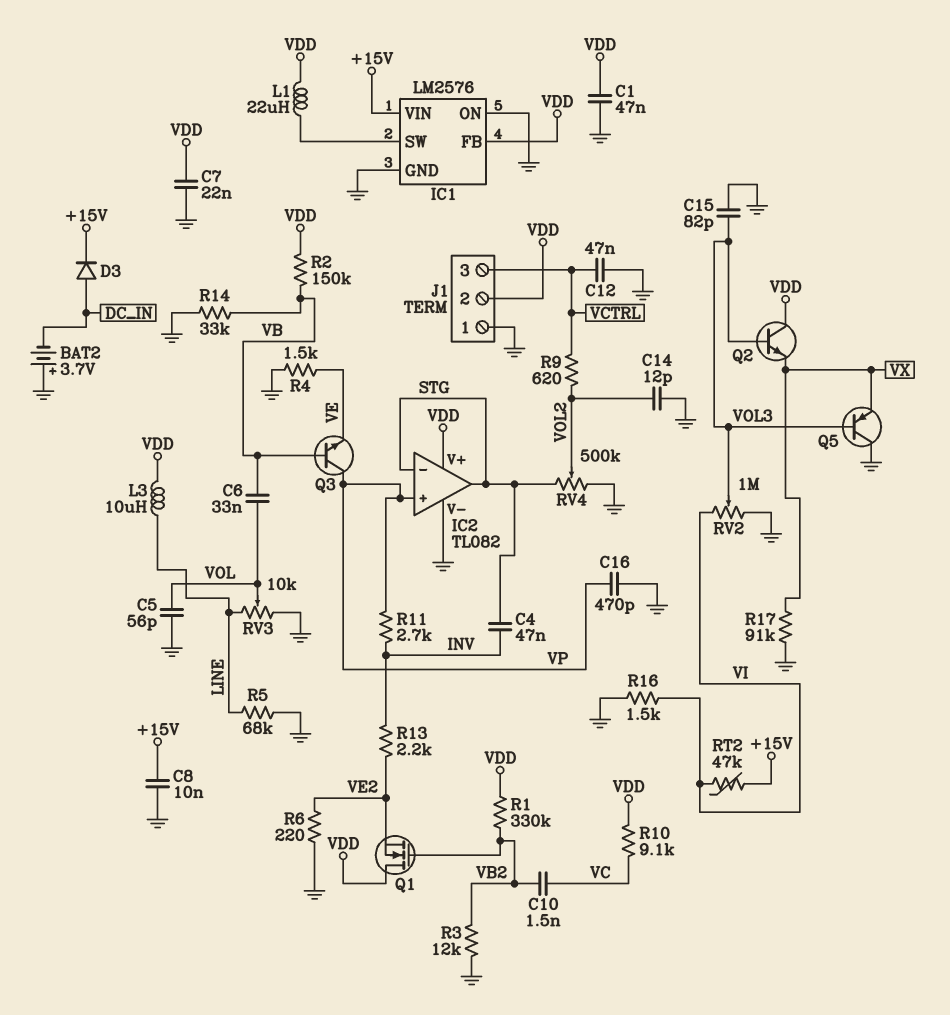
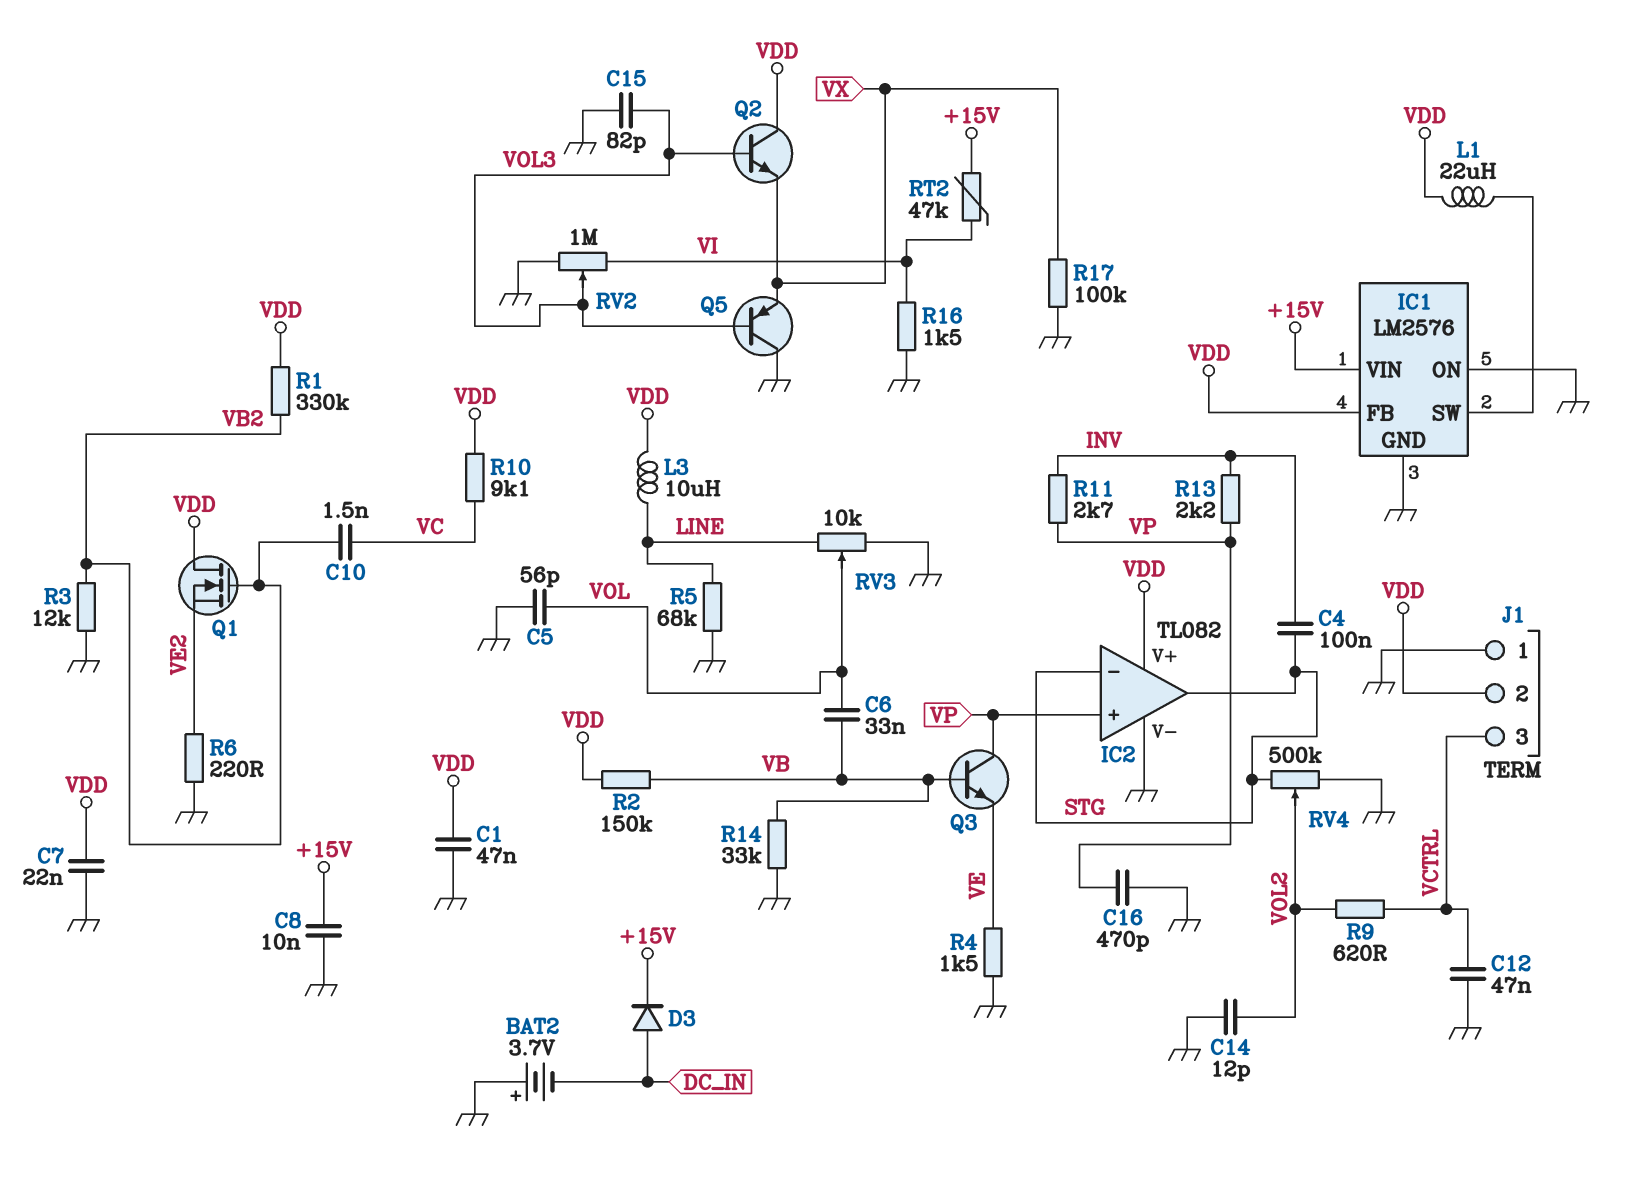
C4: 47nF (INV, STG) -> 100nF (INV, STG)
R13: 2.2k (INV, VE2) -> 2.2k (INV, VP)
R17: 91k (GND, VX) -> 100k (GND, VX)

